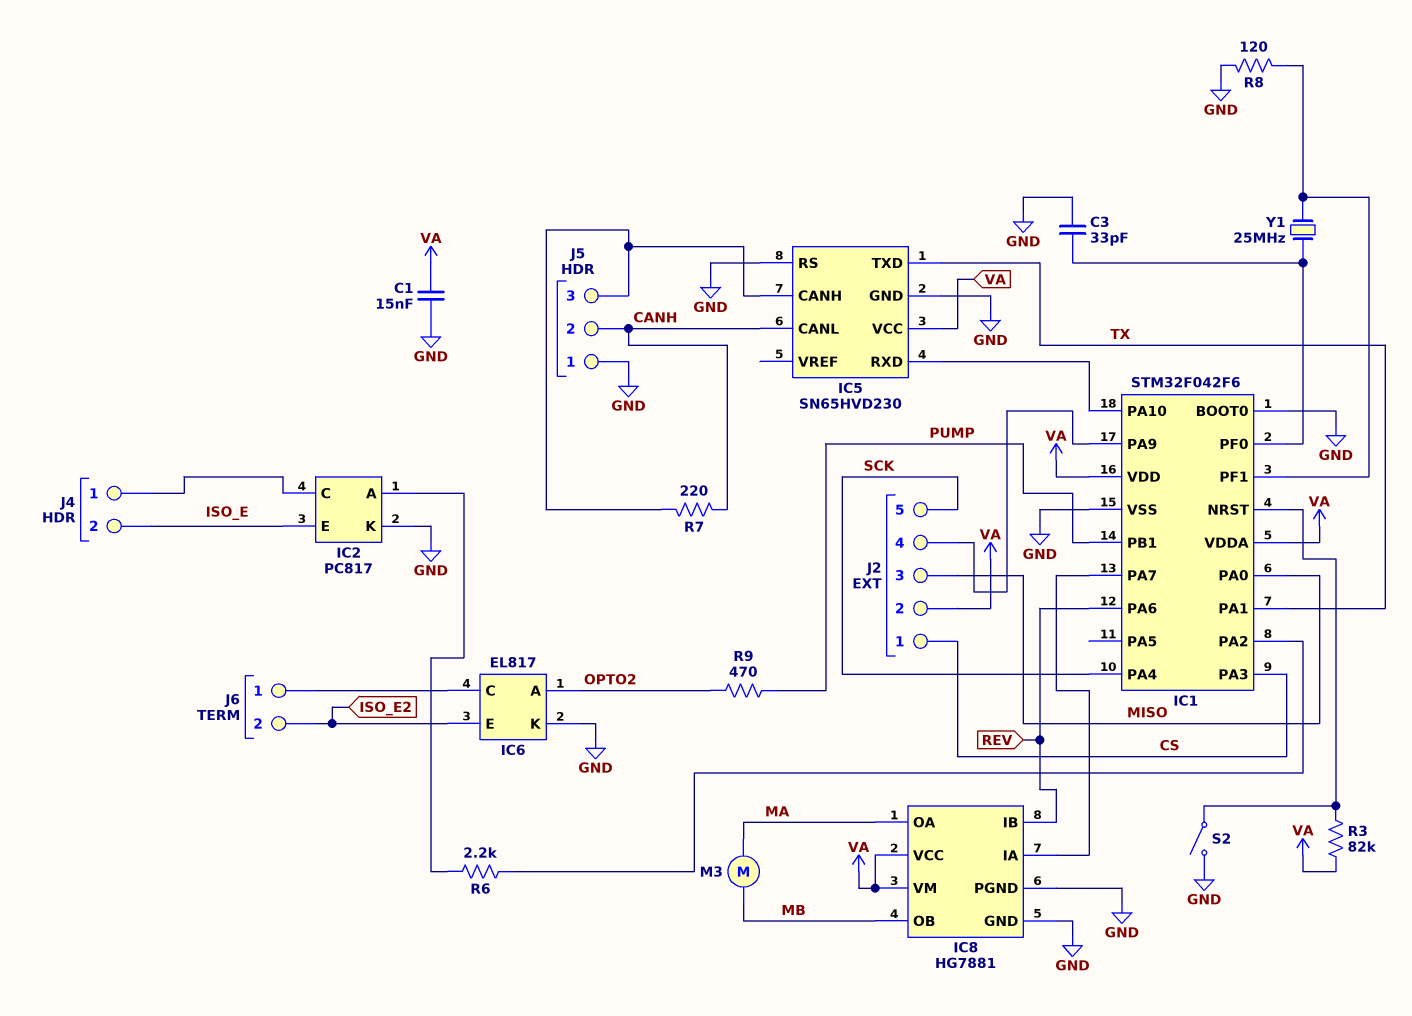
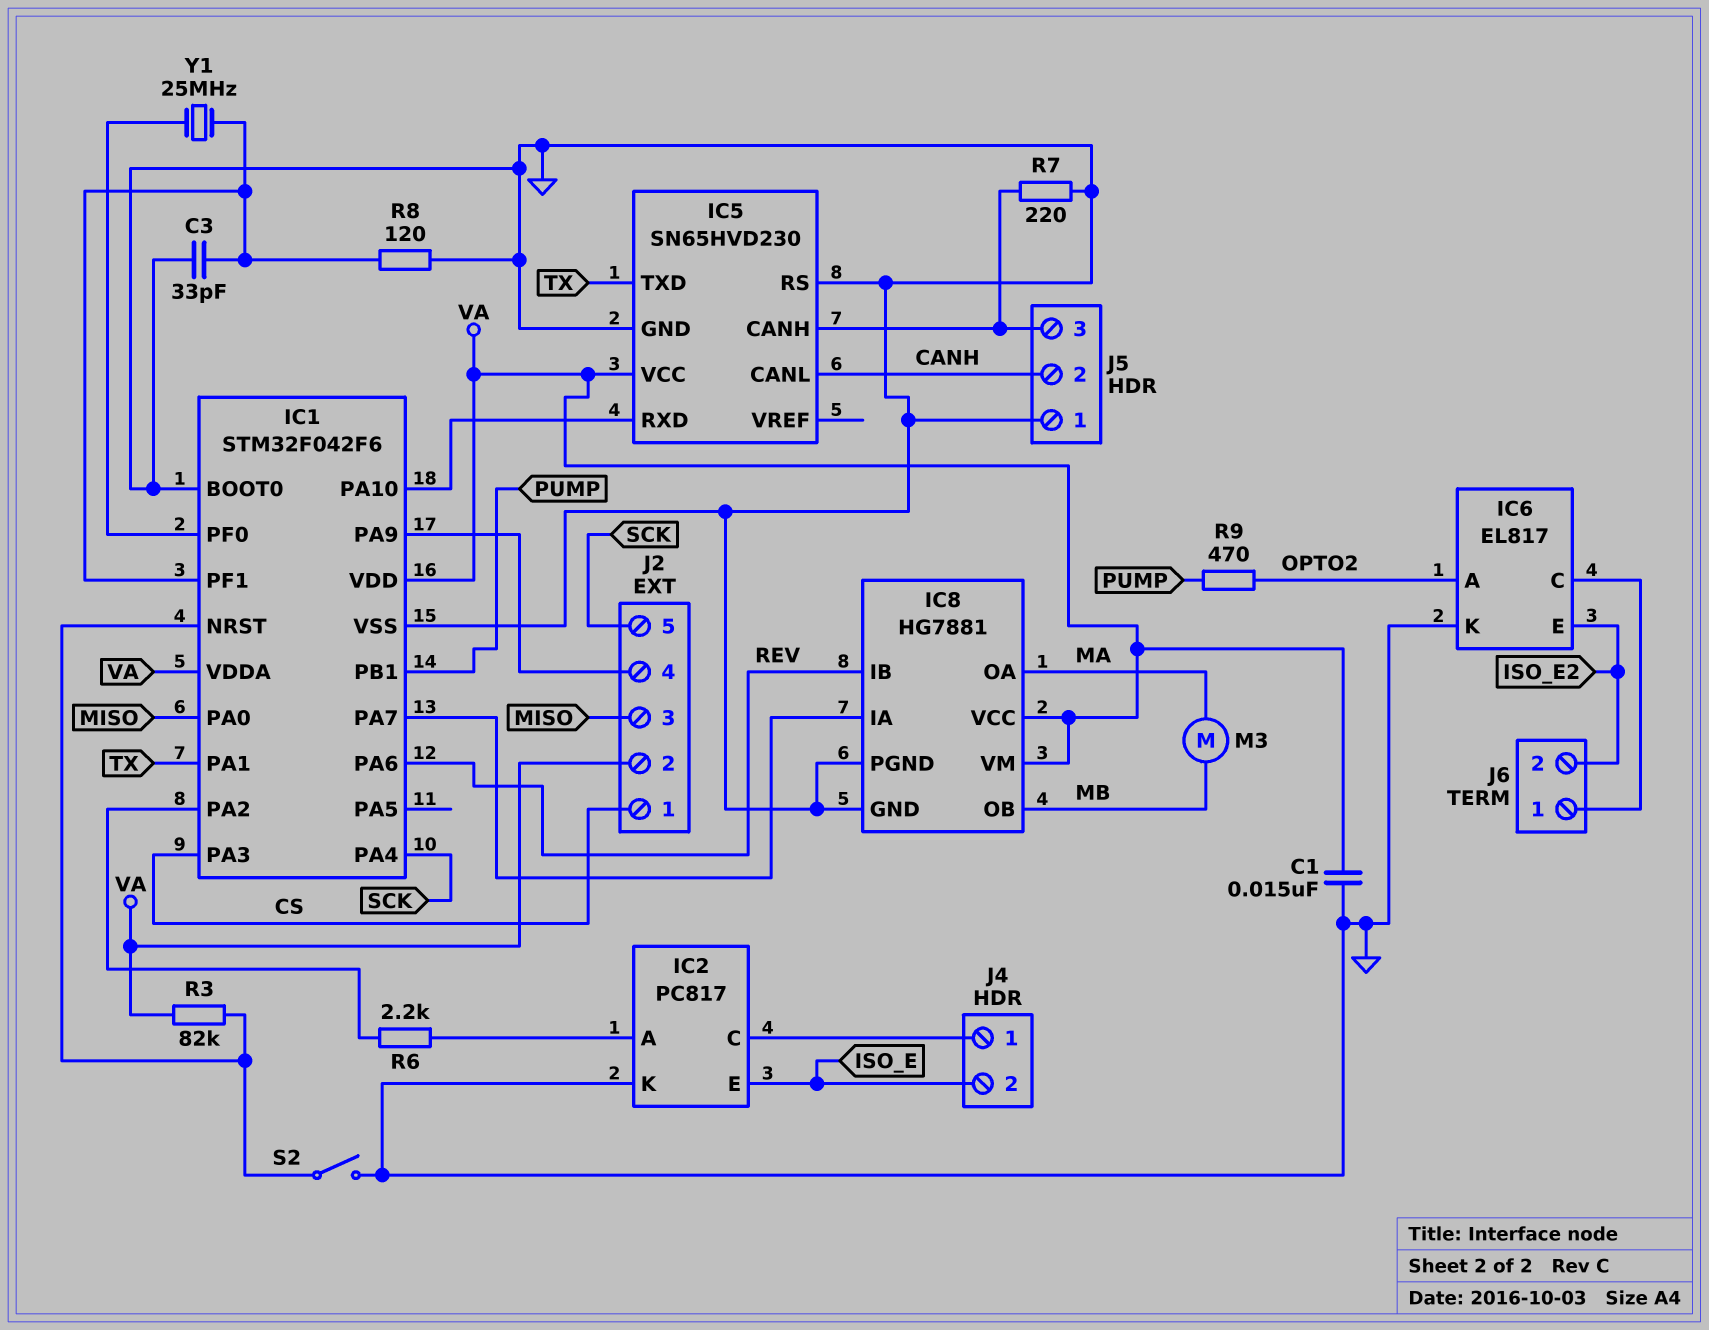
C3: 33pF (GND, IC1/PF0) -> 33pF (GND, IC1/PF1)
R7: 220 (CANH, IC5/CANH) -> 220 (GND, IC5/CANH)

